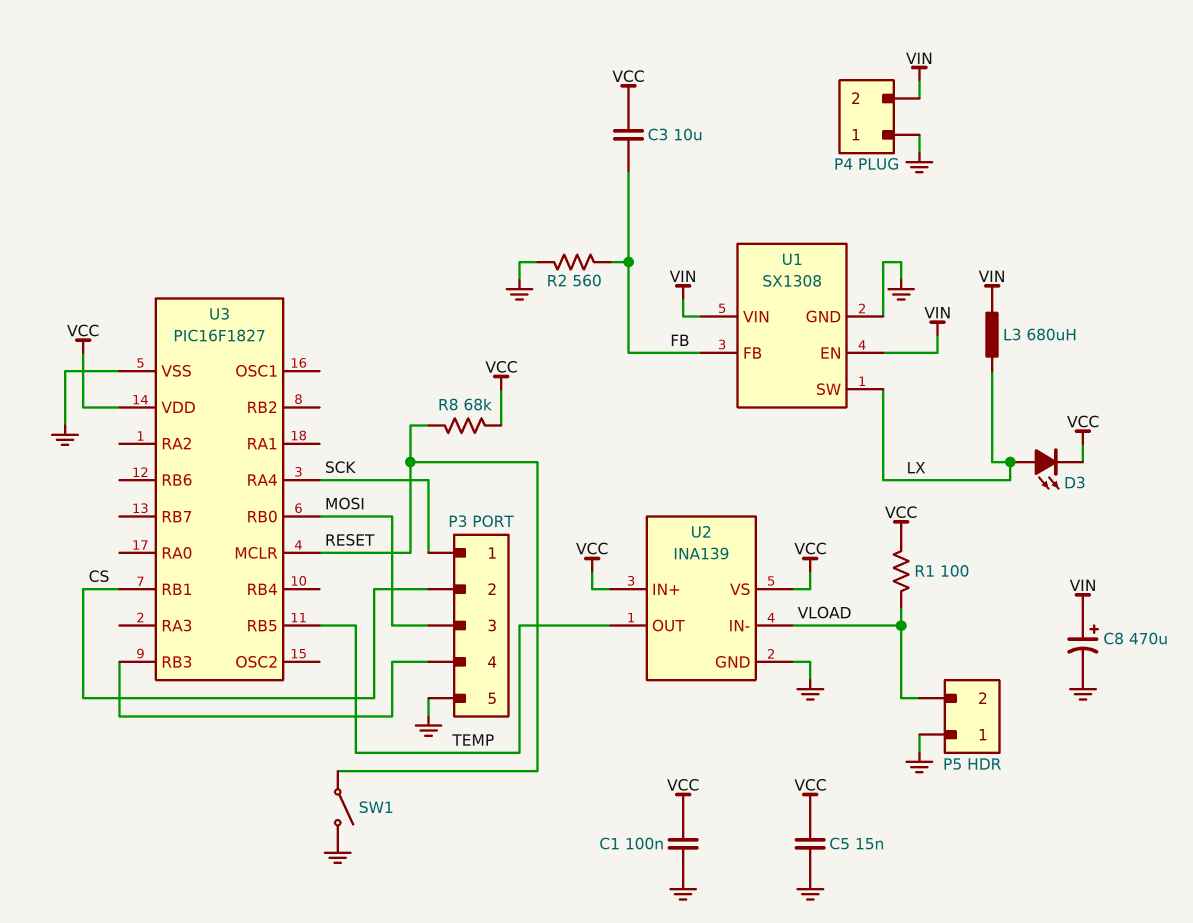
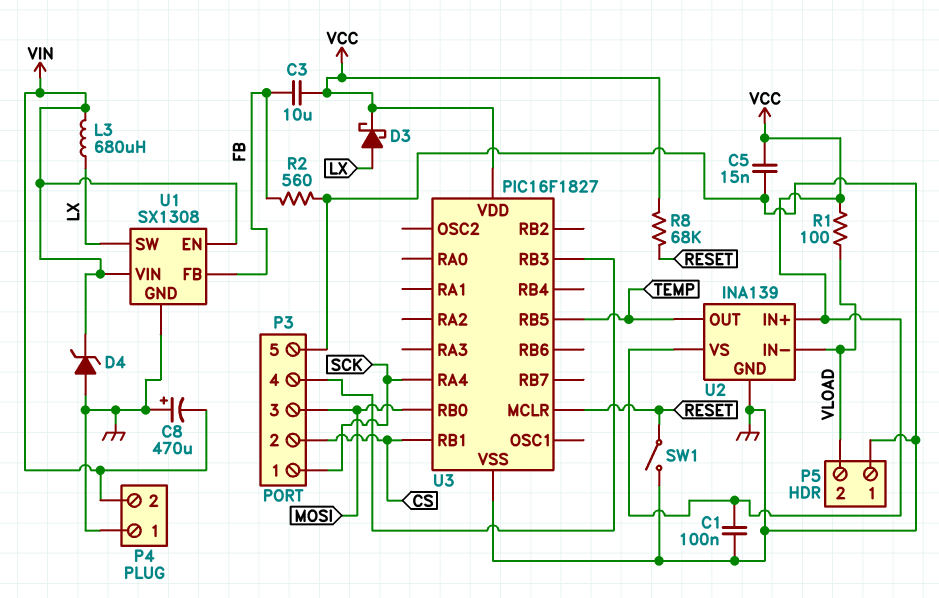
C8: 470uF (plus VIN, minus GND) -> 470uF (plus GND, minus VIN)
D3: LED (A LX, K VCC) -> schottky (A LX, K VCC)
D4: none -> zener (A GND, K VIN)

